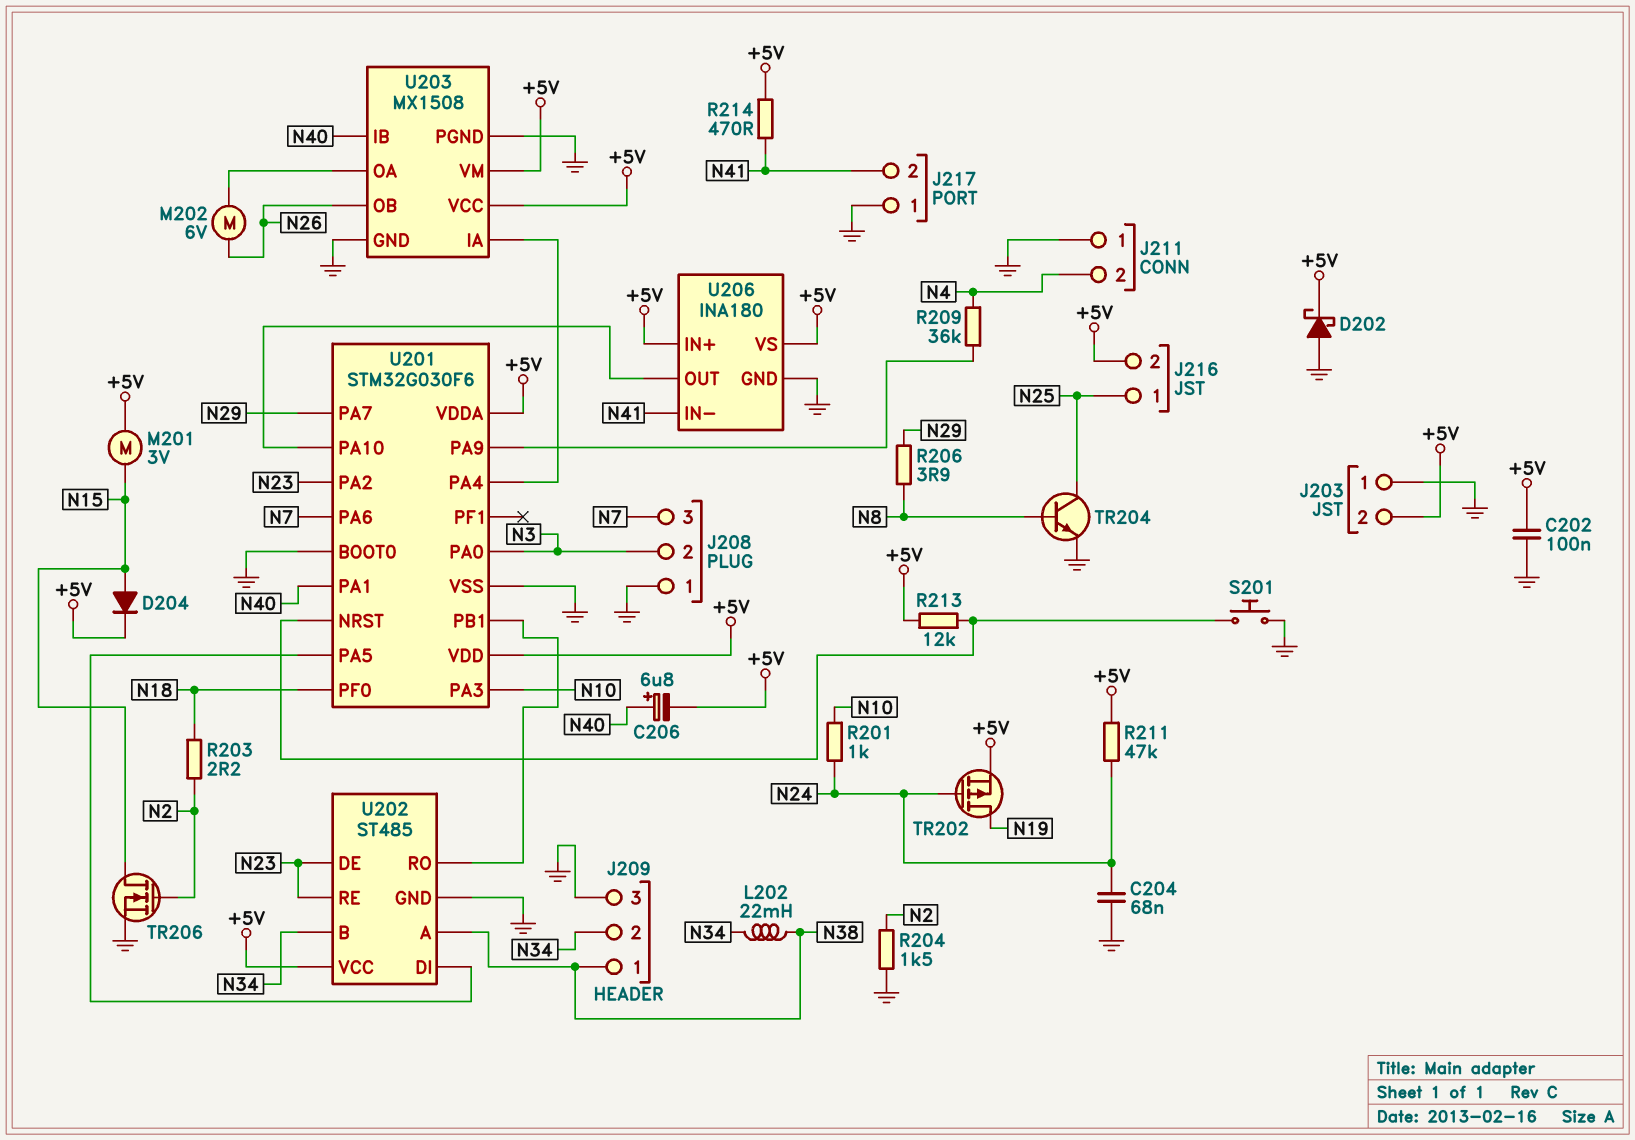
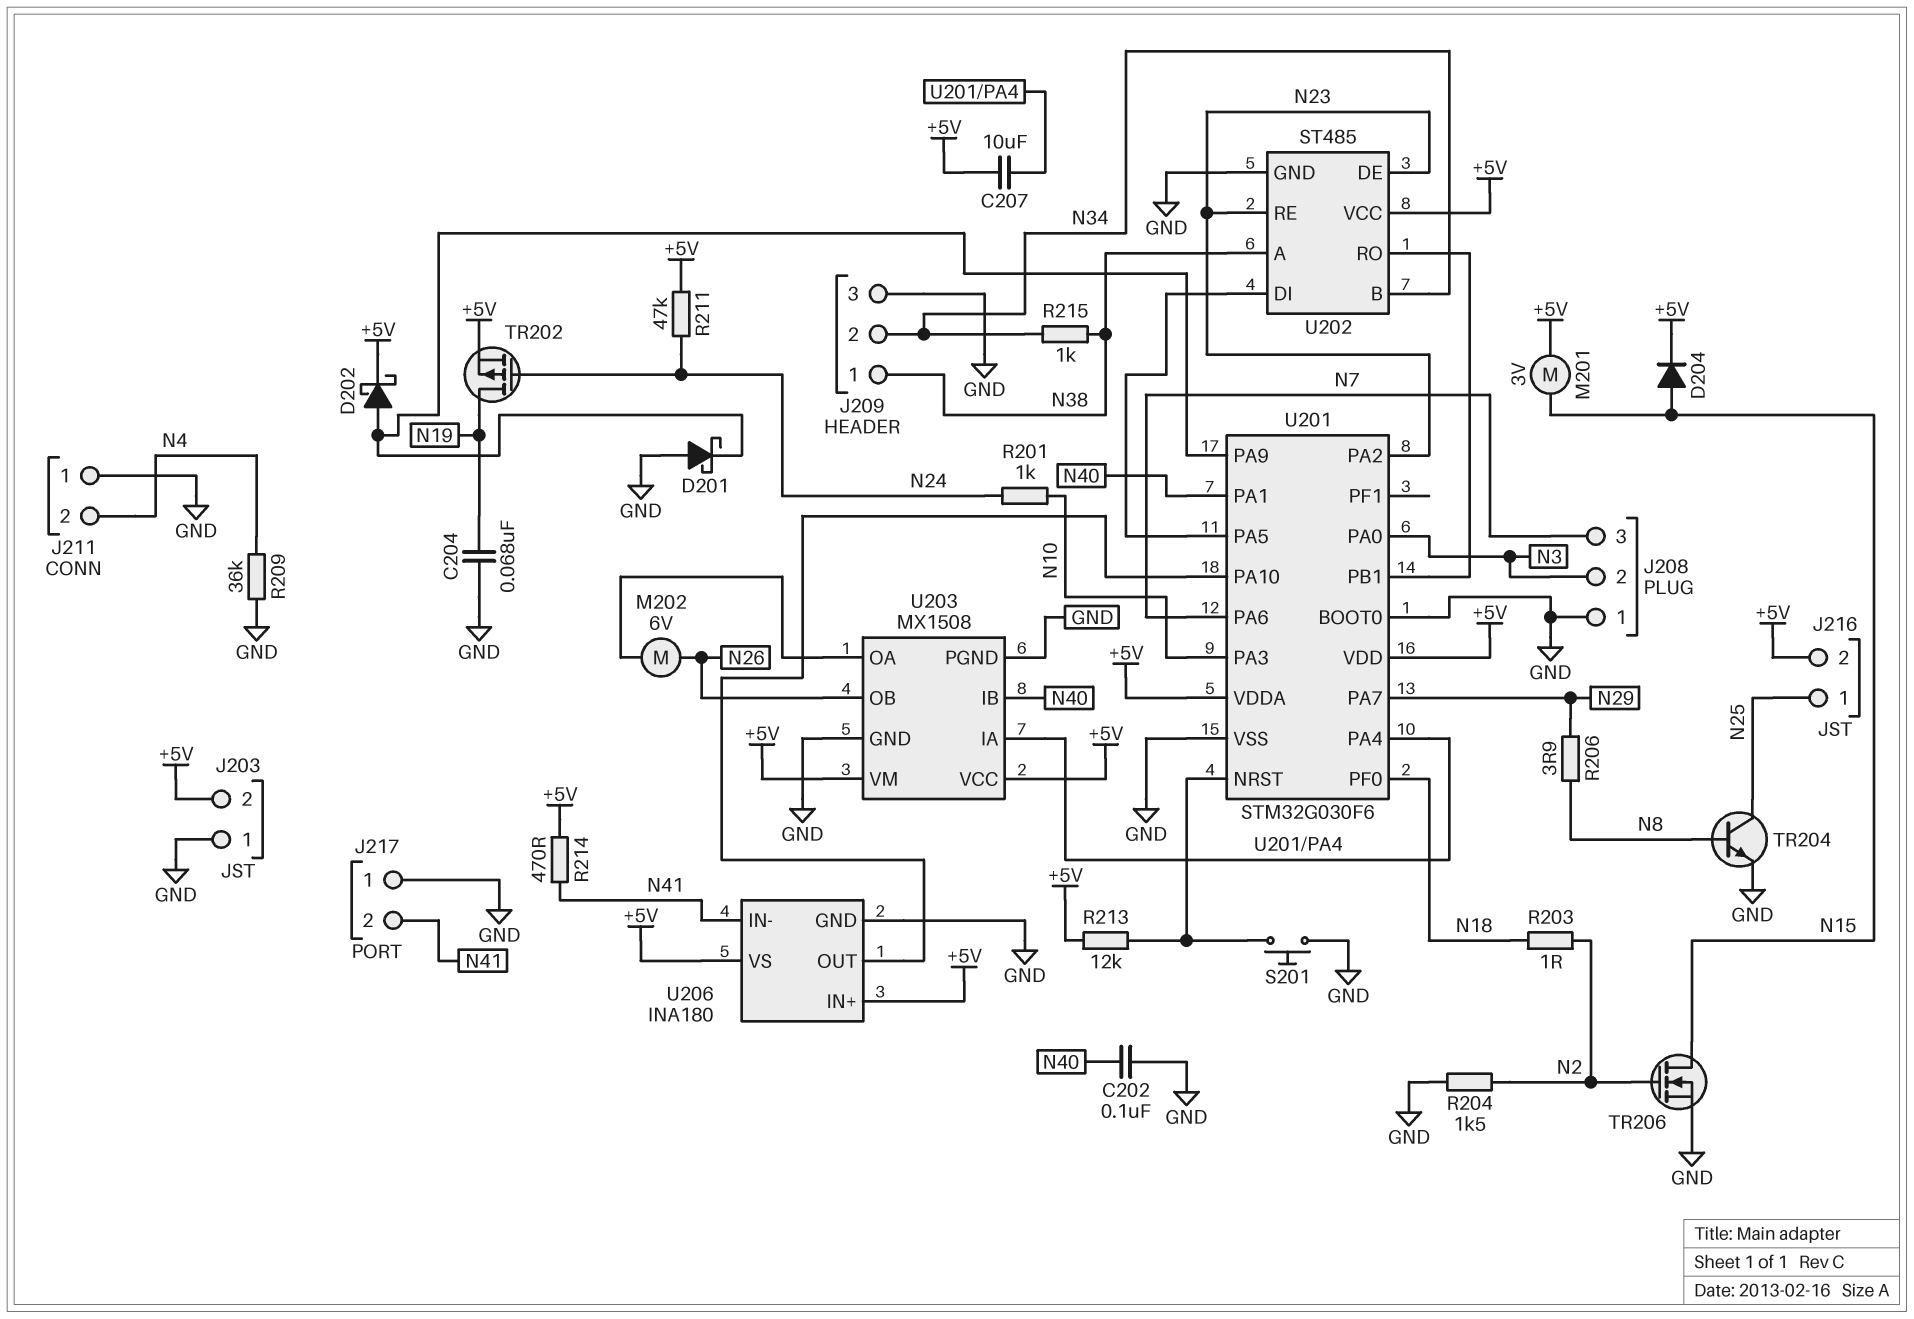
C202: 100nF (+5V, GND) -> 100nF (GND, N40)
C204: 68nF (GND, N24) -> 68nF (GND, N19)
C206: 6.8uF (plus N40, minus +5V) -> none
C207: none -> 10uF (+5V, U201/PA4)
D201: none -> schottky (A GND, K U201/PA9)
D202: schottky (A GND, K +5V) -> schottky (A U201/PA9, K +5V)
L202: 22mH (N34, N38) -> none
R203: 2.2 (N2, N18) -> 1 (N2, N18)
R209: 36k (N4, U201/PA9) -> 36k (GND, N4)
R215: none -> 1k (N34, N38)

